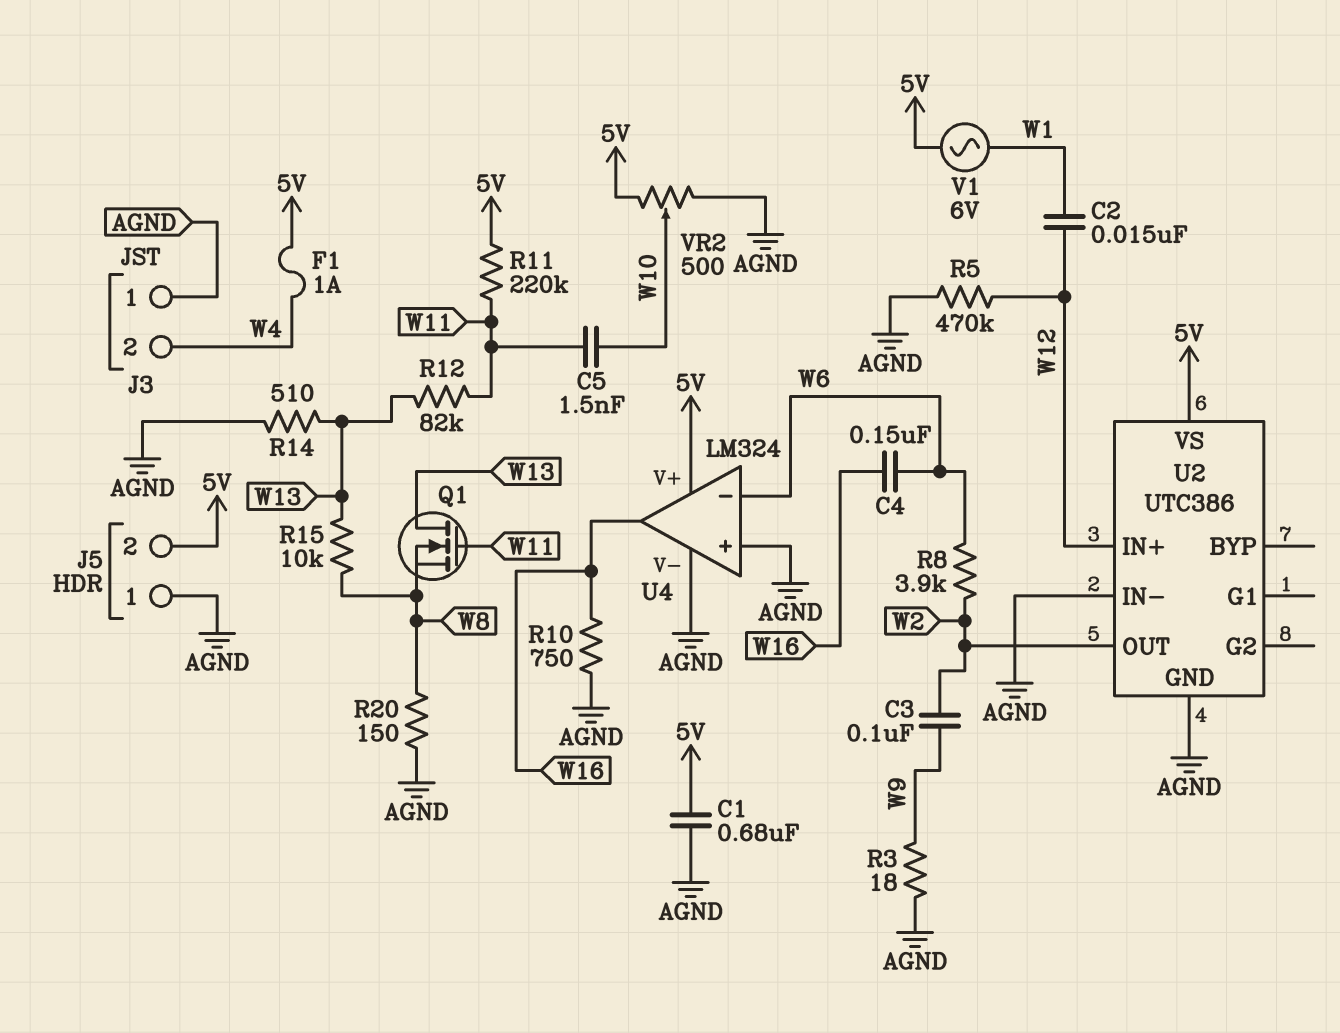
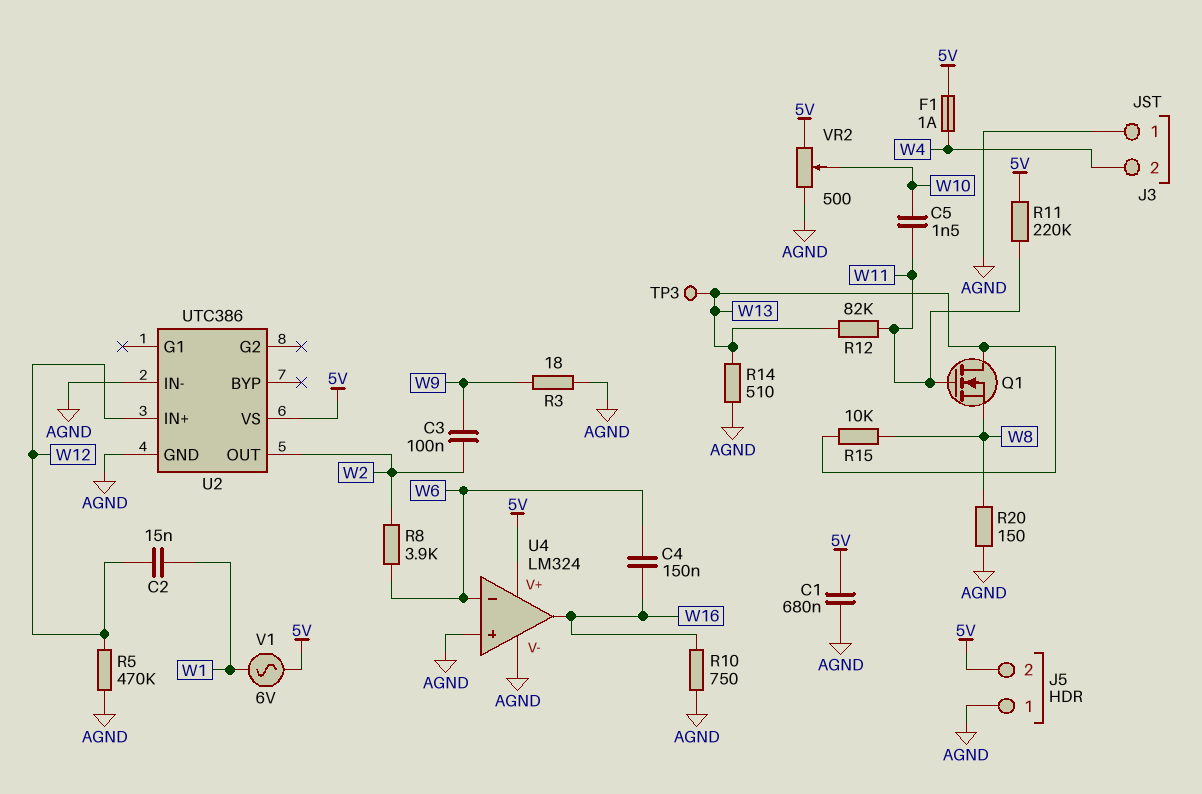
TP3: none -> test point (W13)

